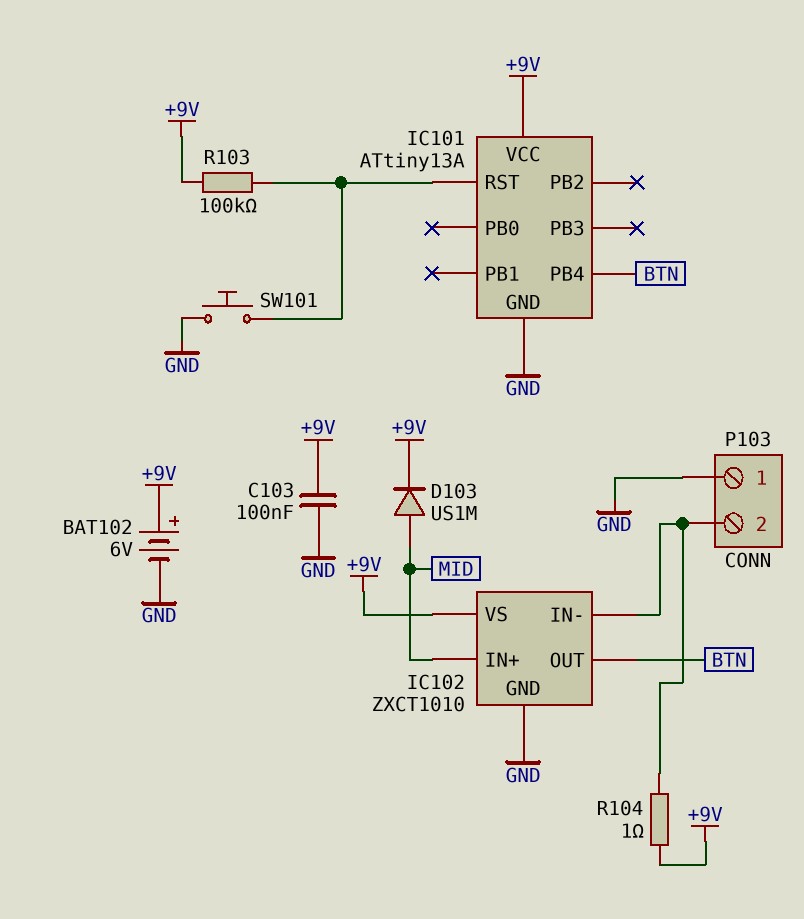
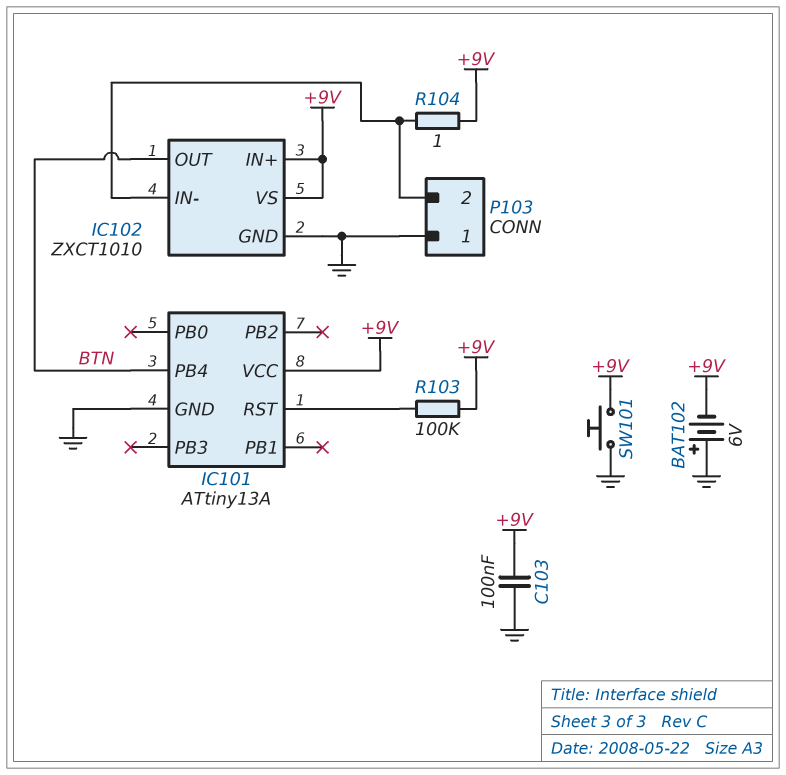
BAT102: 6V (plus +9V, minus GND) -> 6V (plus GND, minus +9V)
D103: diode US1M (A MID, K +9V) -> none
IC102 pin IN+: MID -> +9V
SW101: button (GND, IC101/RST) -> button (+9V, GND)

